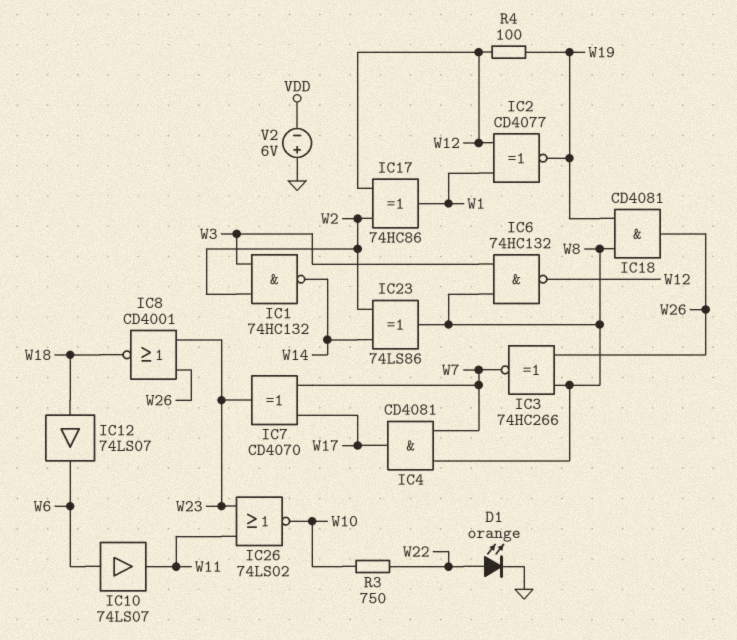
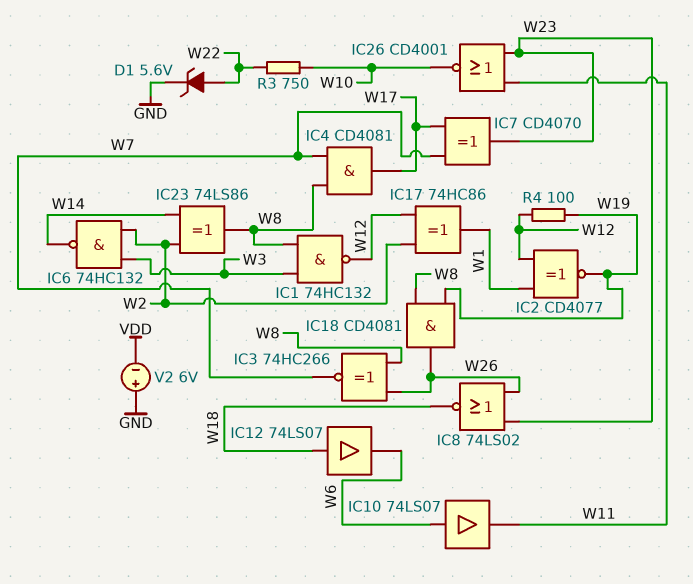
D1: LED orange (A W22, K GND) -> zener 5.6V (A W22, K GND)
IC1: NAND 74HC132 (in W2, in W3, out W14) -> NAND 74HC132 (in W3, in W8, out W12)
IC6: NAND 74HC132 (in W3, in W8, out W12) -> NAND 74HC132 (in W2, in W3, out W14)
IC8: NOR CD4001 (in W23, in W26, out W18) -> NOR 74LS02 (in W23, in W26, out W18)
IC26: NOR 74LS02 (in W11, in W23, out W10) -> NOR CD4001 (in W11, in W23, out W10)

